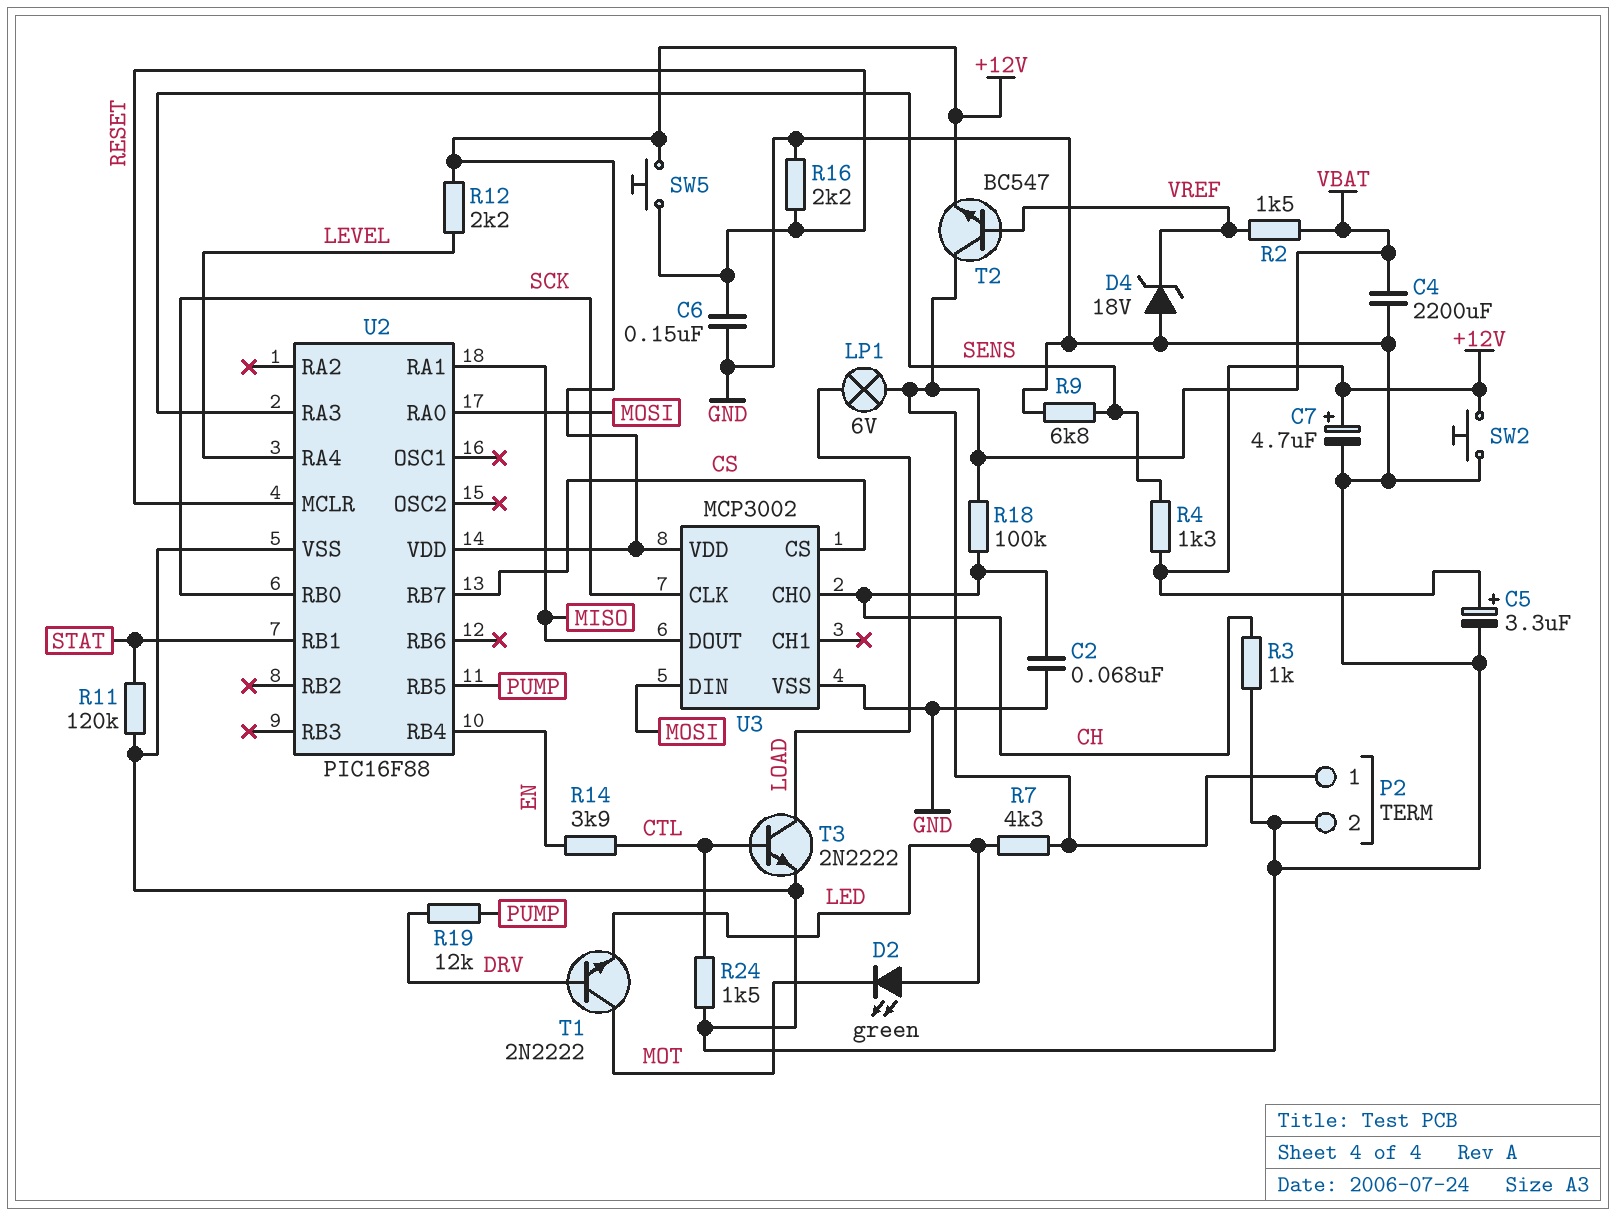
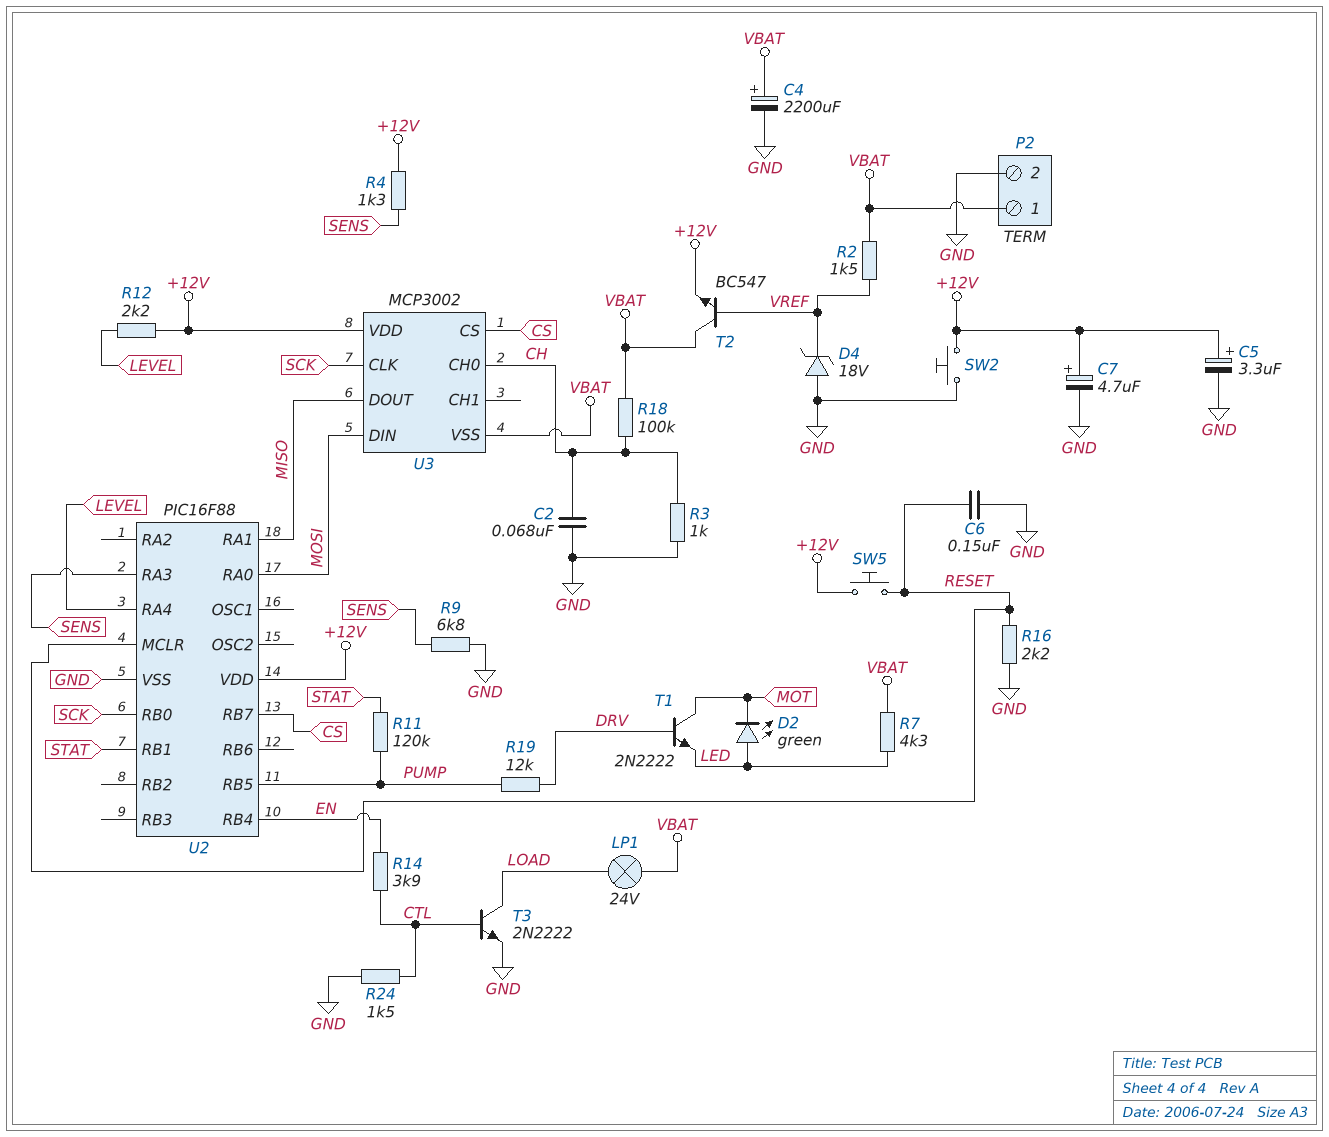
C4: 2200uF (GND, VBAT) -> 2200uF (plus VBAT, minus GND)
LP1: lamp 6V (LOAD, VBAT) -> lamp 24V (LOAD, VBAT)
R11: 120k (GND, STAT) -> 120k (PUMP, STAT)
U3 pin VSS: GND -> VBAT

